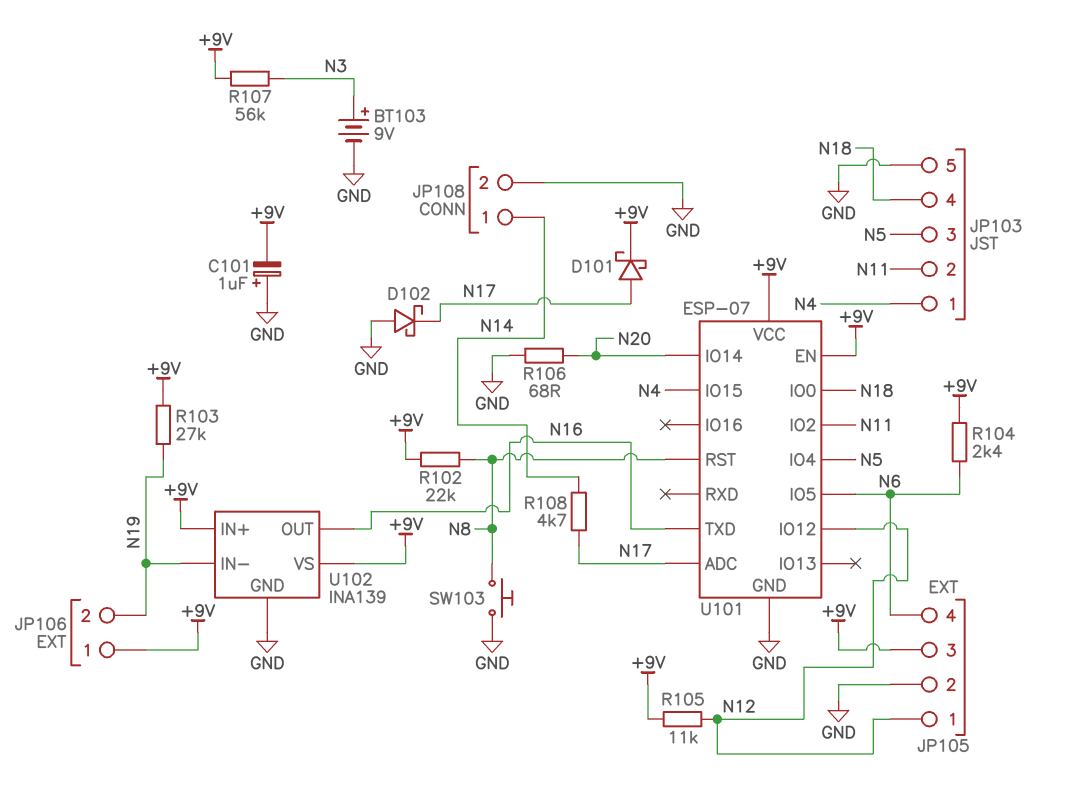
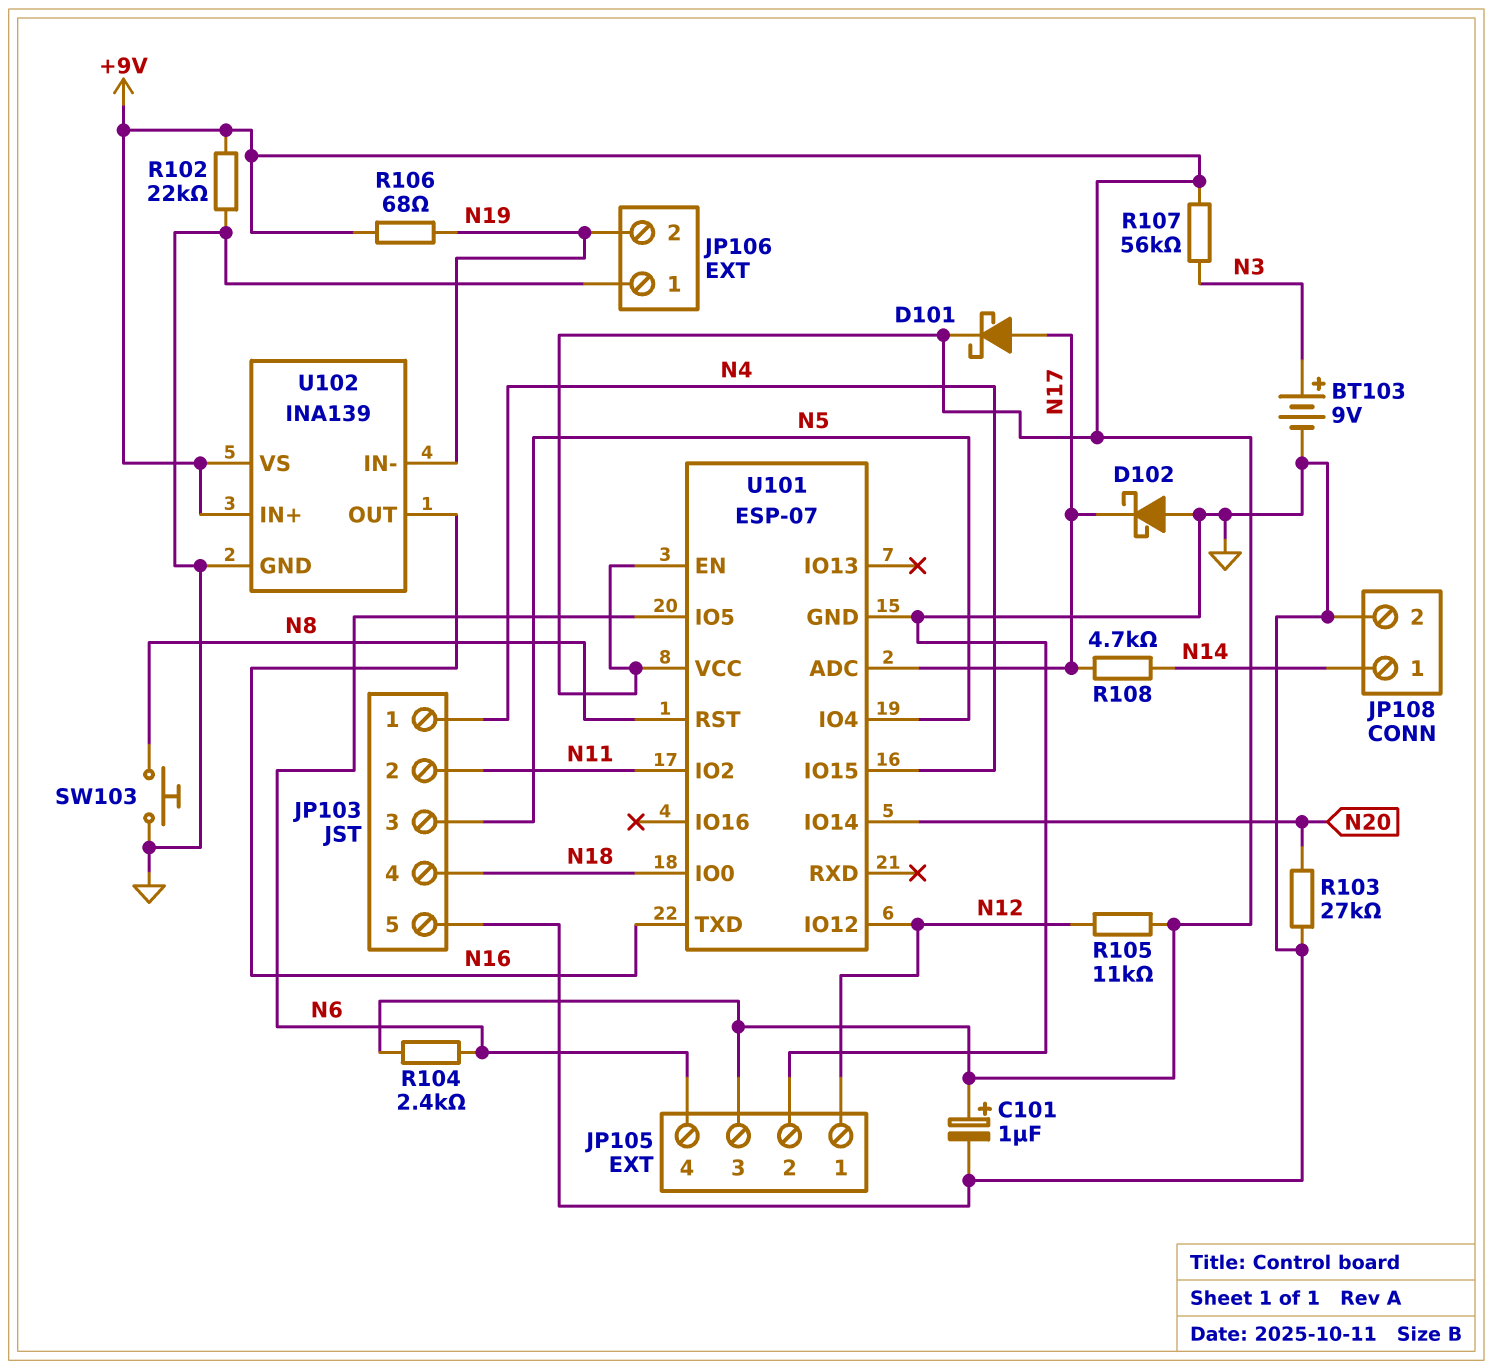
C101: 1uF (plus GND, minus +9V) -> 1uF (plus +9V, minus GND)
JP106 pin 1: +9V -> GND
R102: 22k (+9V, N8) -> 22k (+9V, GND)
R103: 27k (+9V, N19) -> 27k (GND, N20)
R106: 68 (GND, N20) -> 68 (+9V, N19)

